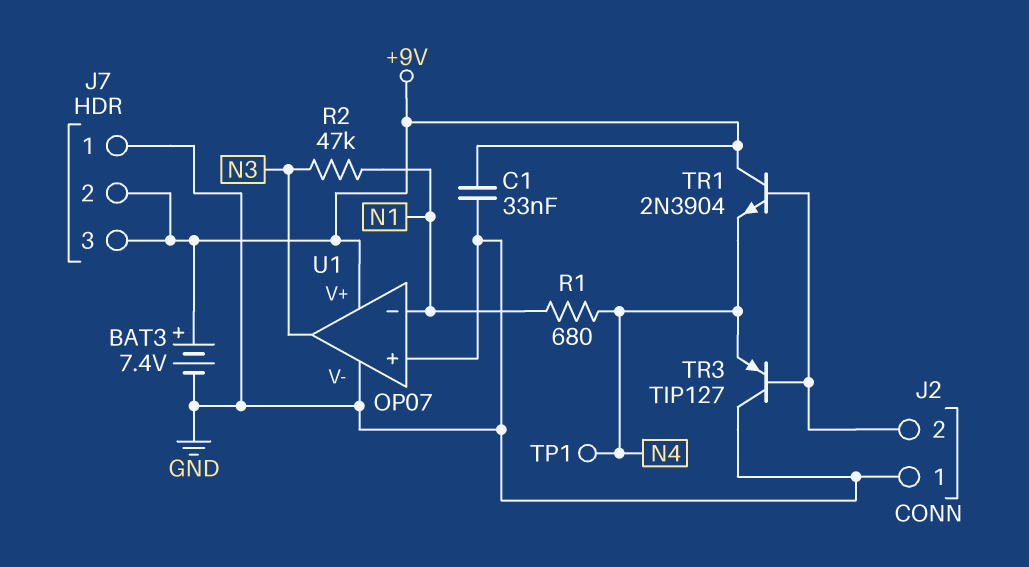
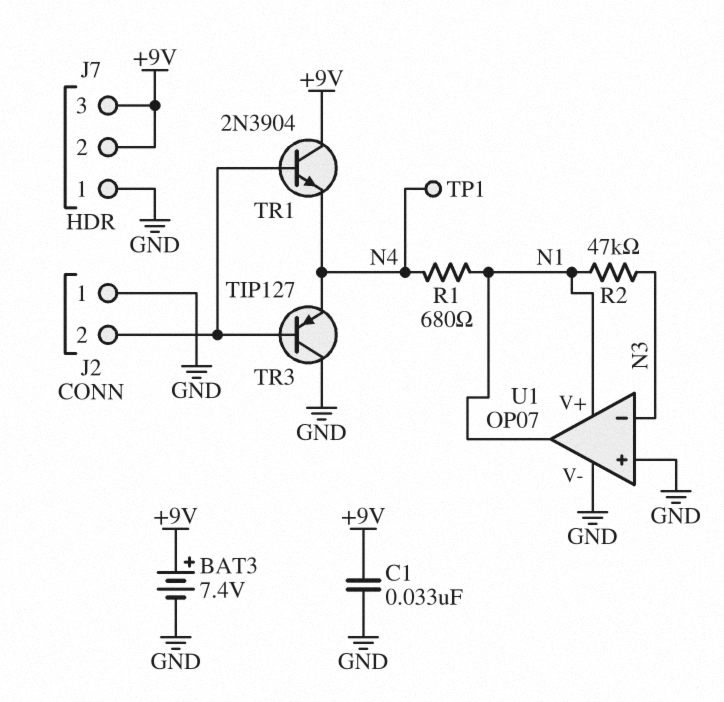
U1 pin V+: +9V -> N1
U1 pin in-: N1 -> N3
U1 pin out: N3 -> N1

